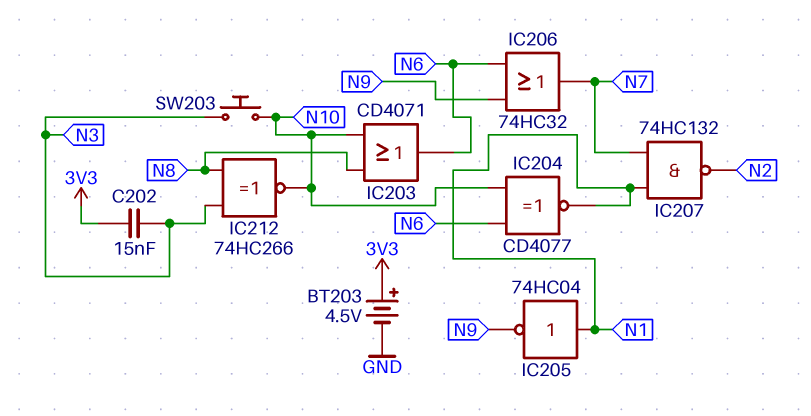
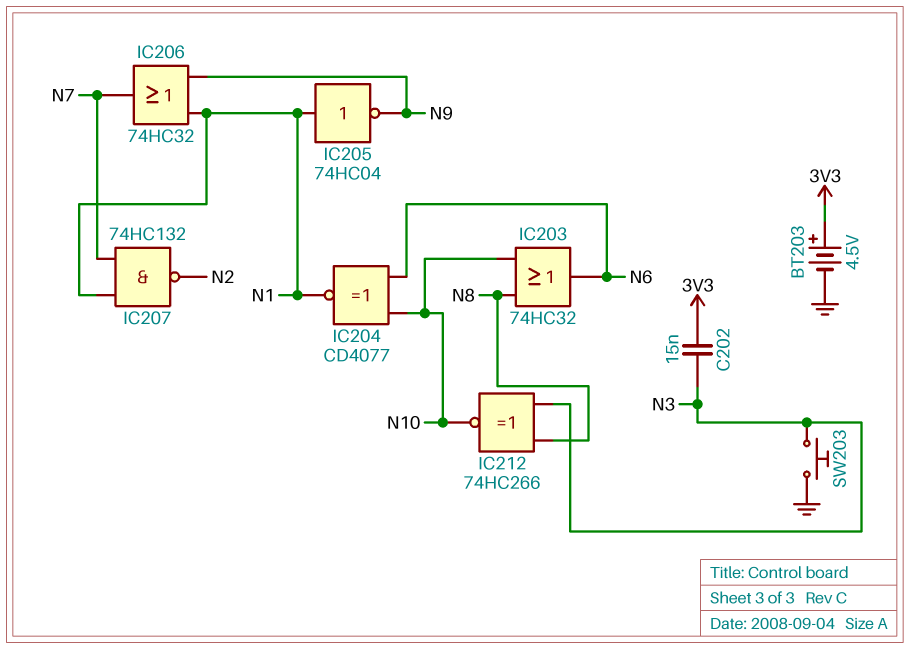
IC203: OR CD4071 (in N8, in N10, out N6) -> OR 74HC32 (in N8, in N10, out N6)
IC206: OR 74HC32 (in N6, in N9, out N7) -> OR 74HC32 (in N1, in N9, out N7)
SW203: button (N3, N10) -> button (GND, N3)

